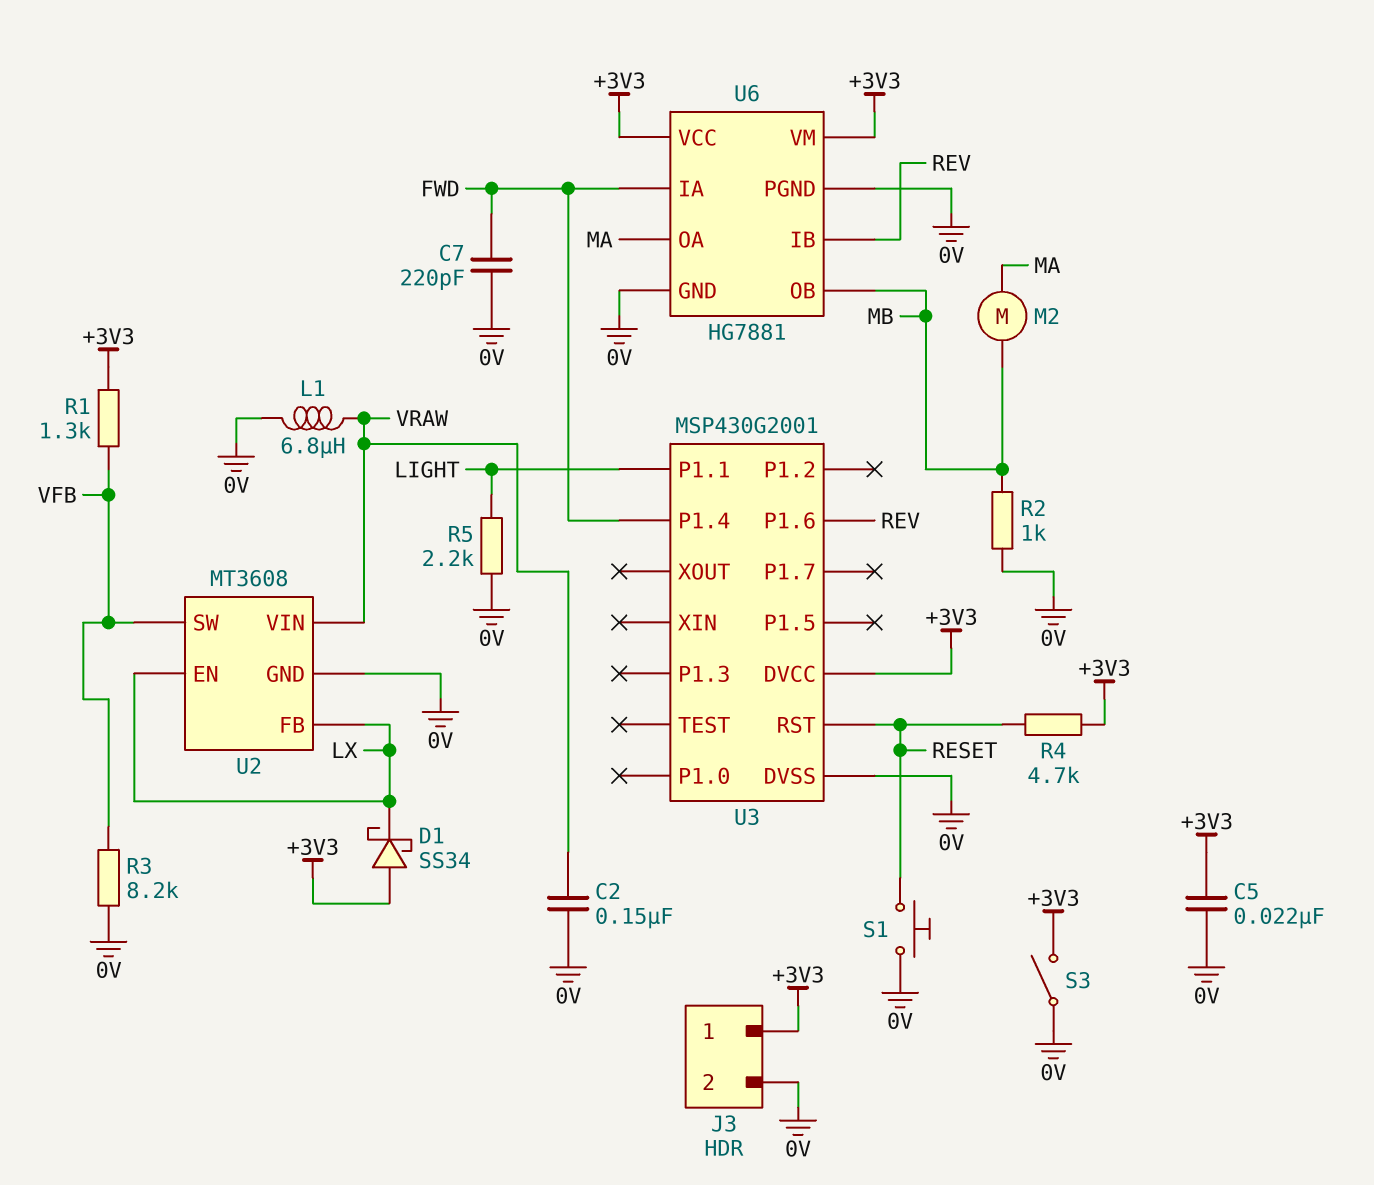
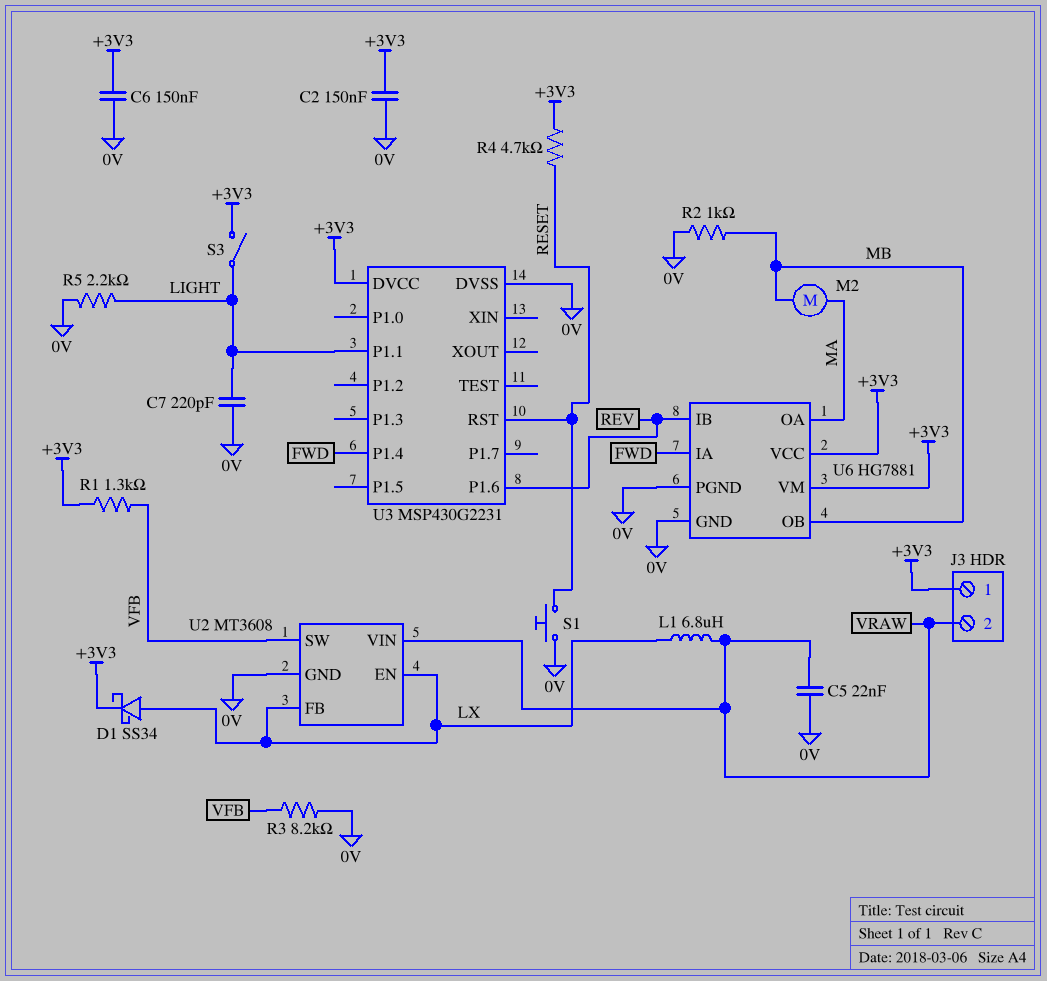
C2: 150nF (0V, VRAW) -> 150nF (+3V3, 0V)
C5: 22nF (+3V3, 0V) -> 22nF (0V, VRAW)
C6: none -> 150nF (+3V3, 0V)
C7: 220pF (0V, FWD) -> 220pF (0V, LIGHT)
D1: schottky SS34 (A +3V3, K LX) -> schottky SS34 (A LX, K +3V3)
J3 pin 2: 0V -> VRAW
L1: 6.8uH (0V, VRAW) -> 6.8uH (LX, VRAW)
S3: switch (+3V3, 0V) -> switch (+3V3, LIGHT)
U3: MSP430G2001 -> MSP430G2231

